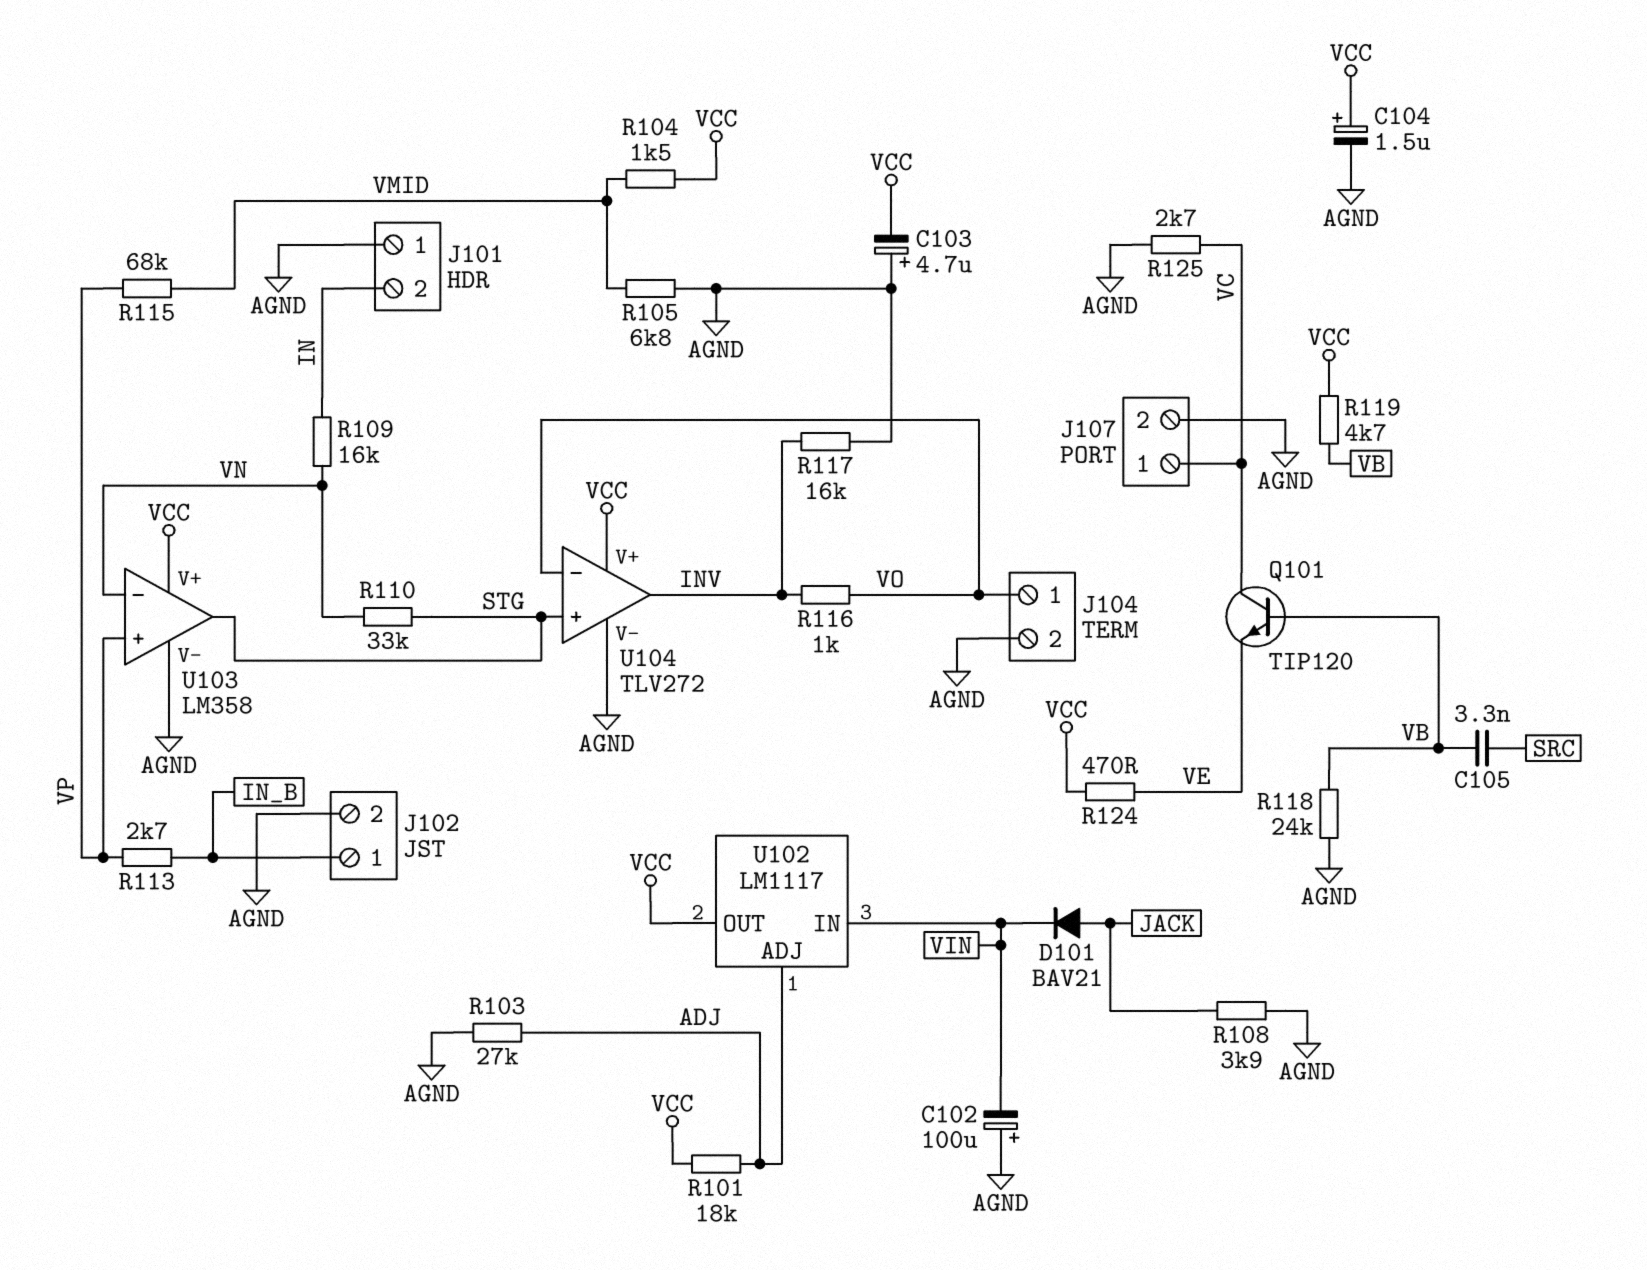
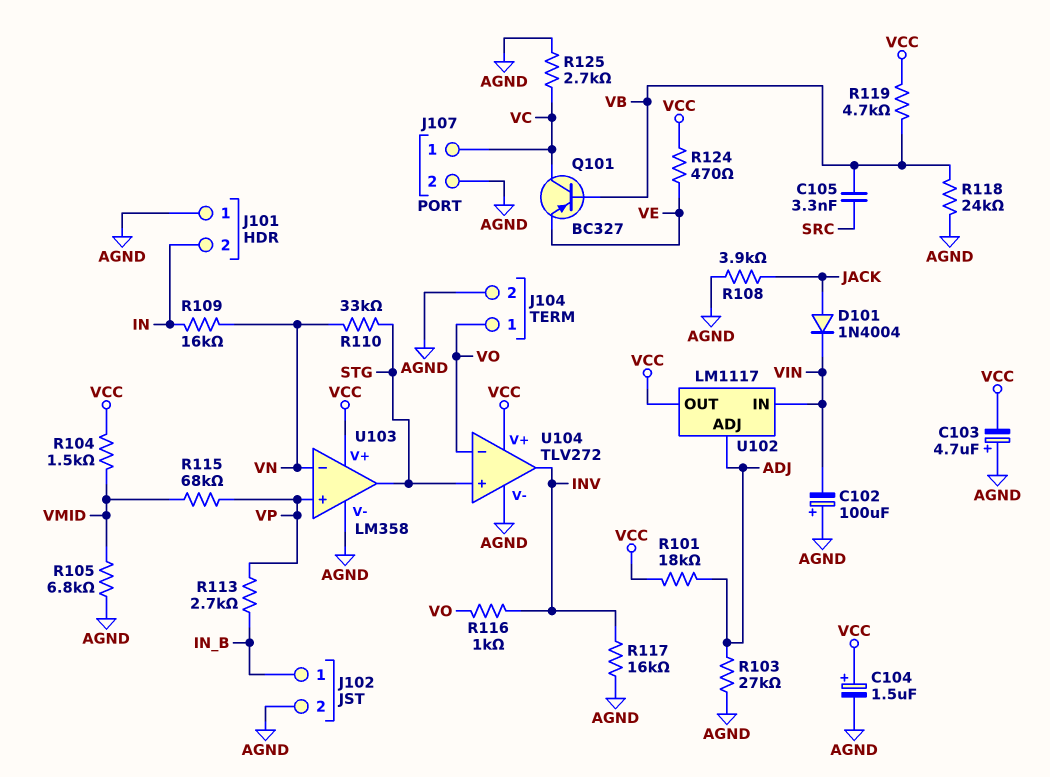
D101: diode BAV21 (A JACK, K VIN) -> diode 1N4004 (A JACK, K VIN)
Q101: NPN TIP120 (B VB, C VC, E VE) -> PNP BC327 (B VB, C VC, E VE)

